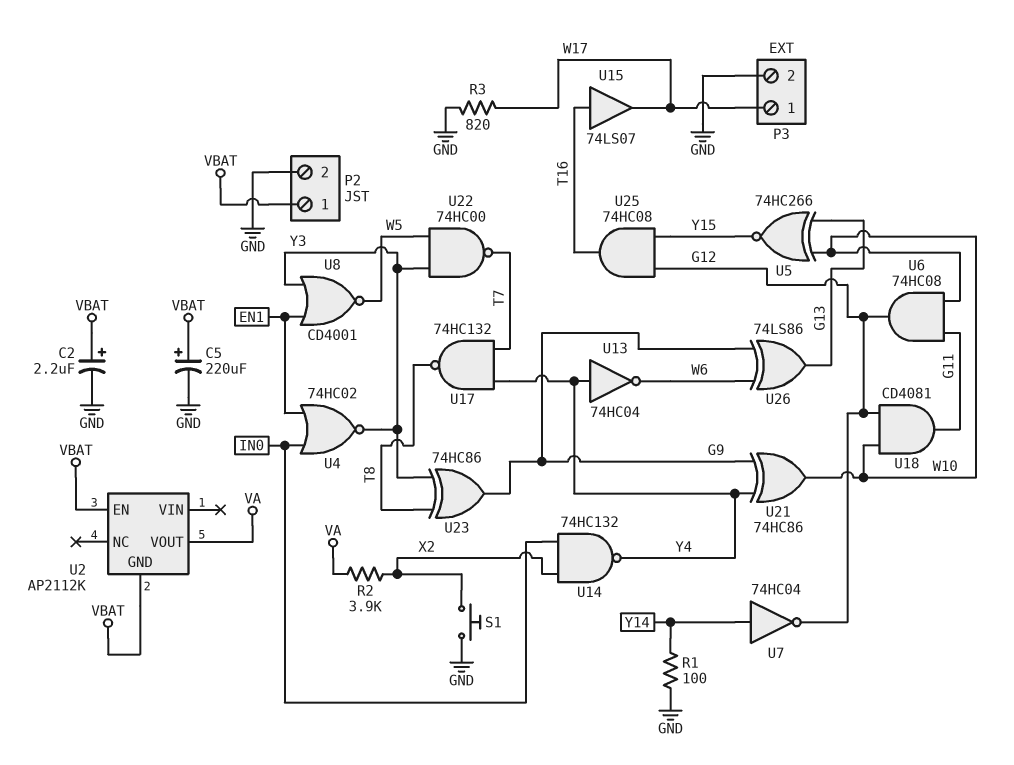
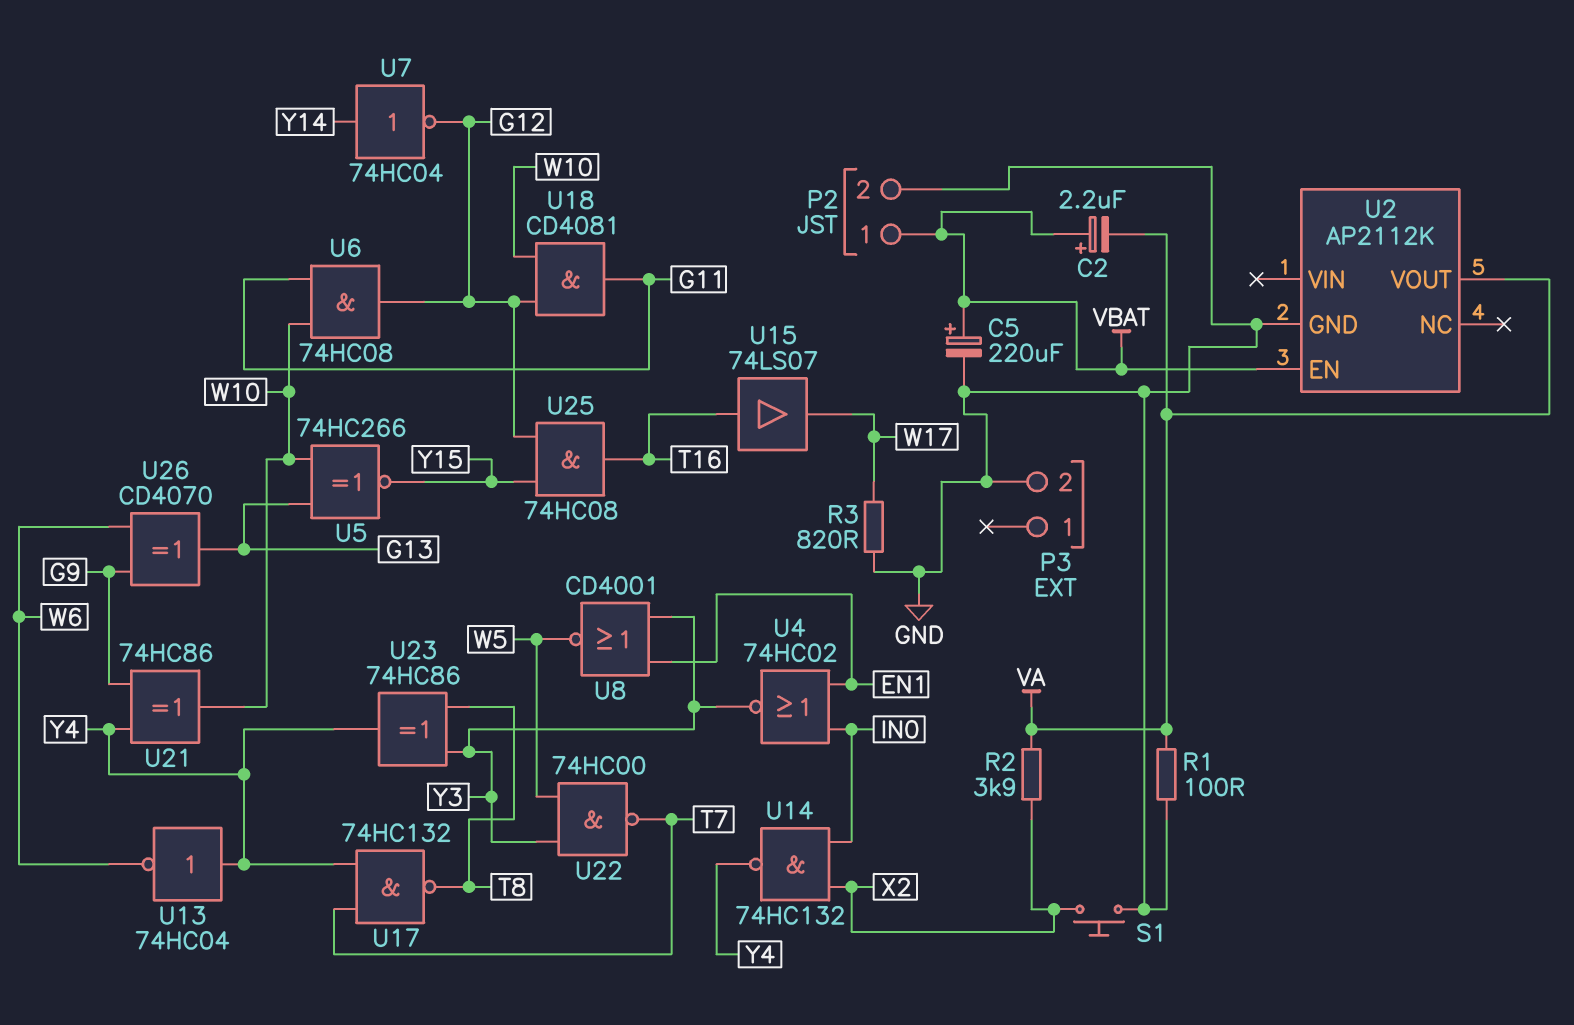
C2: 2.2uF (plus VBAT, minus GND) -> 2.2uF (plus VBAT, minus VA)
P3 pin 1: W17 -> none
R1: 100 (GND, Y14) -> 100 (GND, VA)
U2 pin GND: VBAT -> GND
U23: XOR 74HC86 (in T8, in Y3, out G9) -> XOR 74HC86 (in T8, in Y3, out Y4)
U26: XOR 74LS86 (in G9, in W6, out G13) -> XOR CD4070 (in G9, in W6, out G13)

